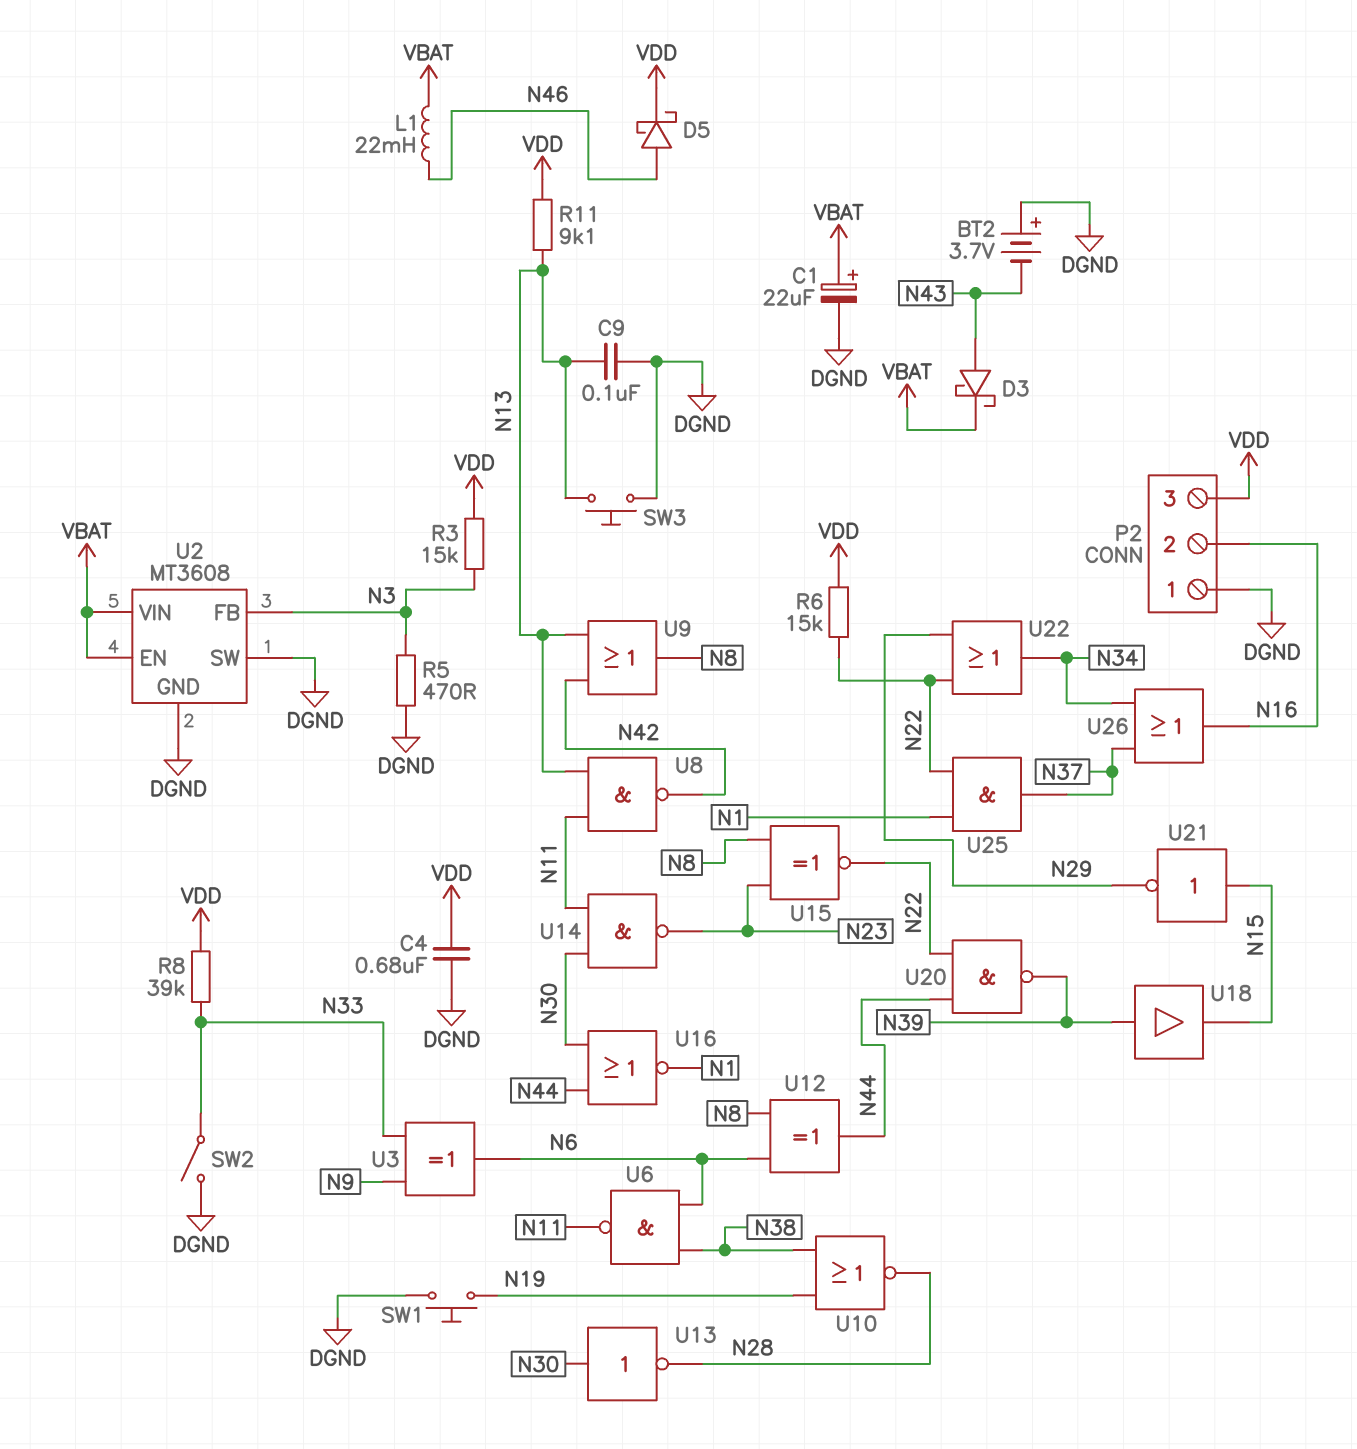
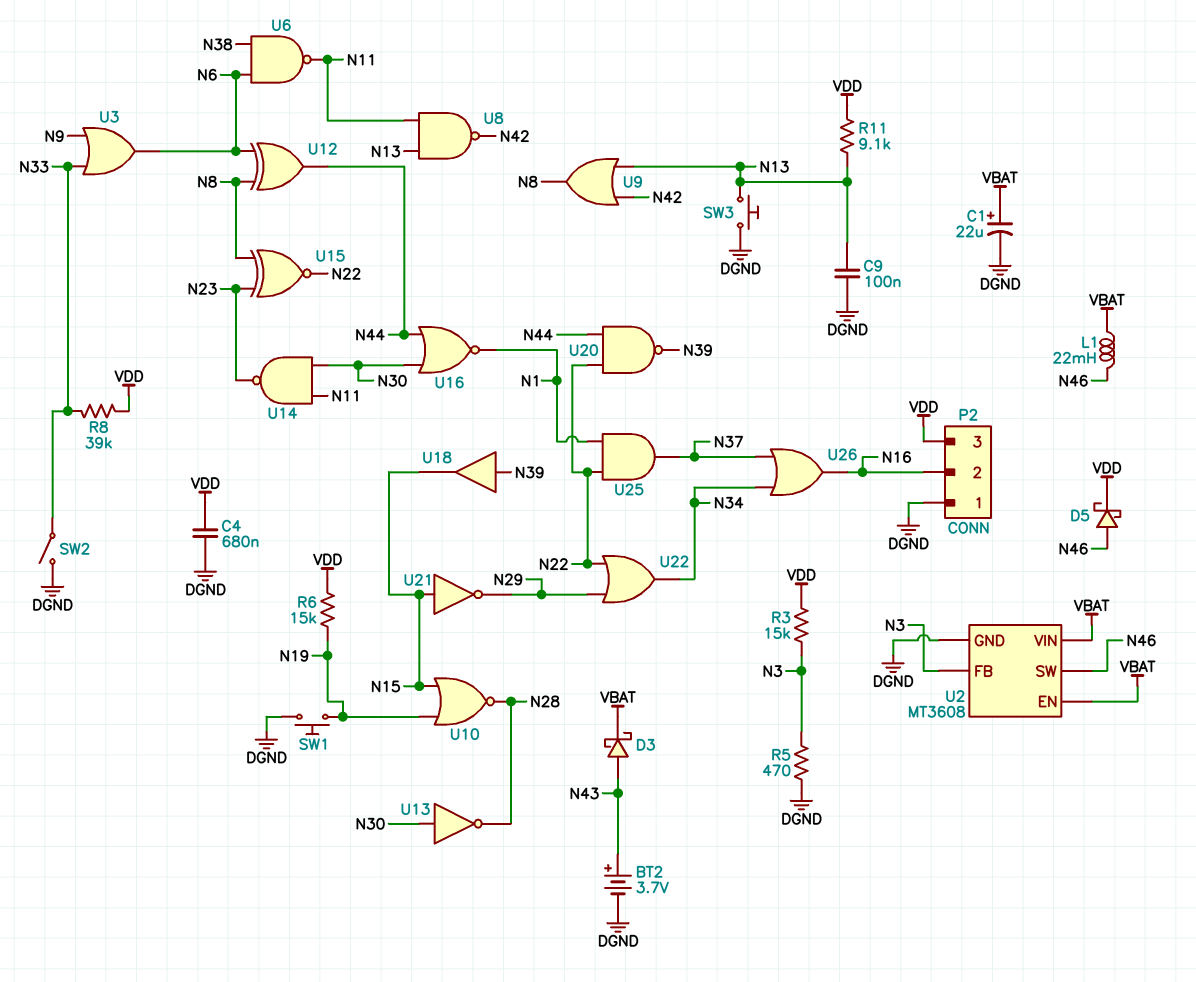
BT2: 3.7V (plus DGND, minus N43) -> 3.7V (plus N43, minus DGND)
R6: 15k (N22, VDD) -> 15k (N19, VDD)
U2 pin SW: DGND -> N46
U3: XOR (in N9, in N33, out N6) -> OR (in N9, in N33, out N6)
U10: NOR (in N19, in N38, out N28) -> NOR (in N15, in N19, out N28)

